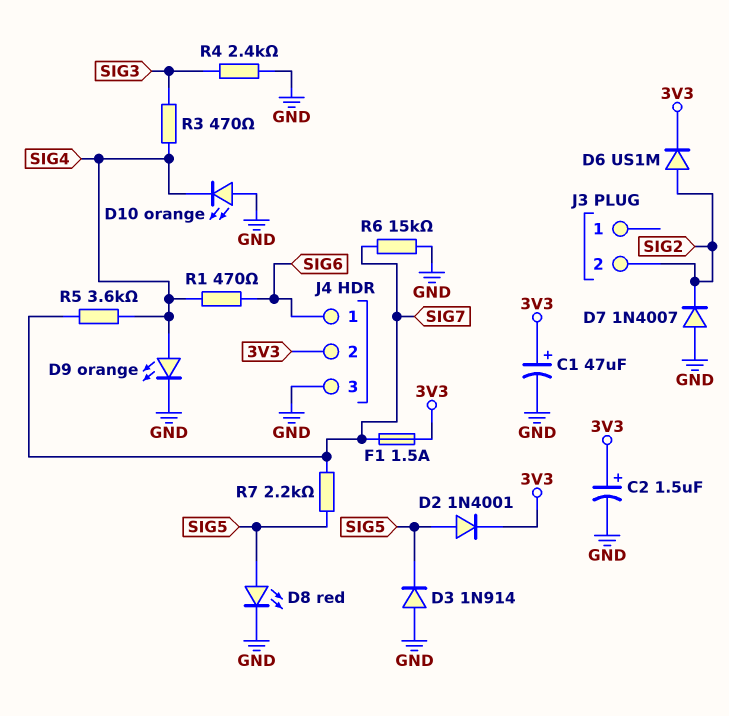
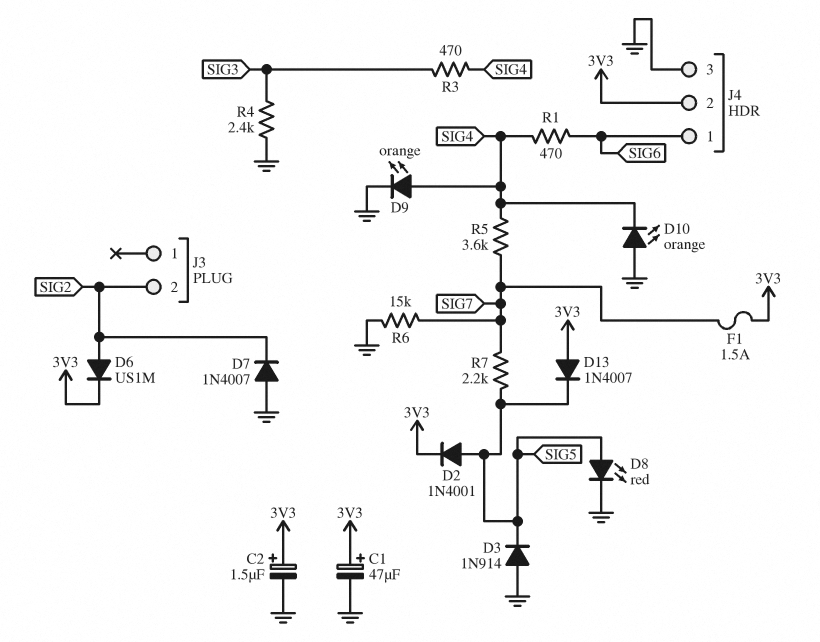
D13: none -> diode 1N4007 (A 3V3, K SIG5)

